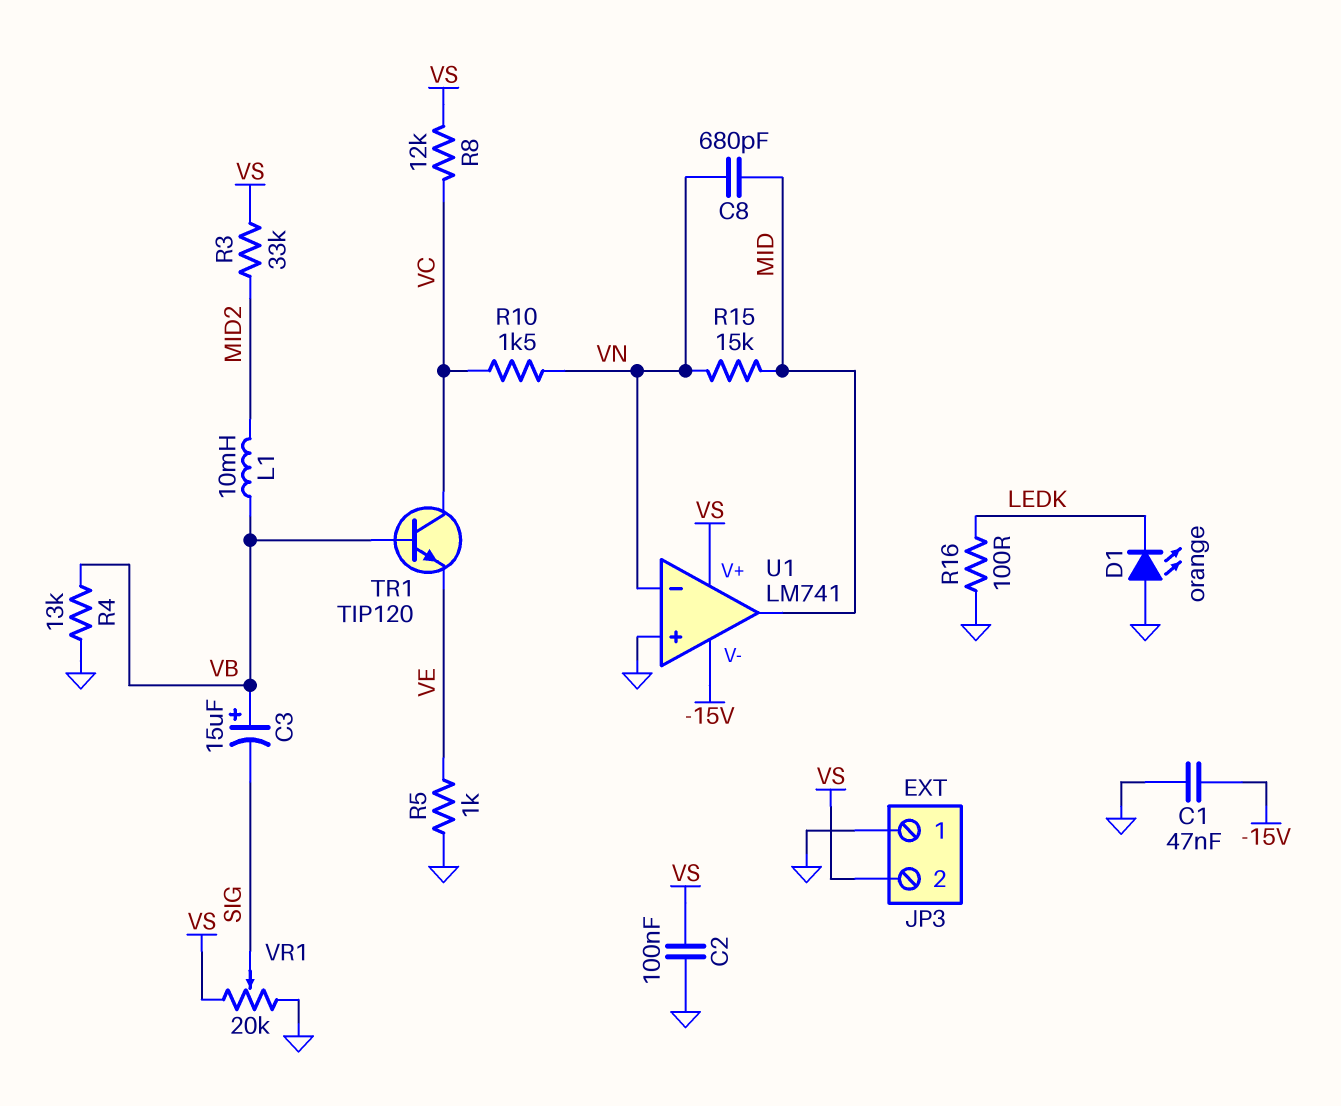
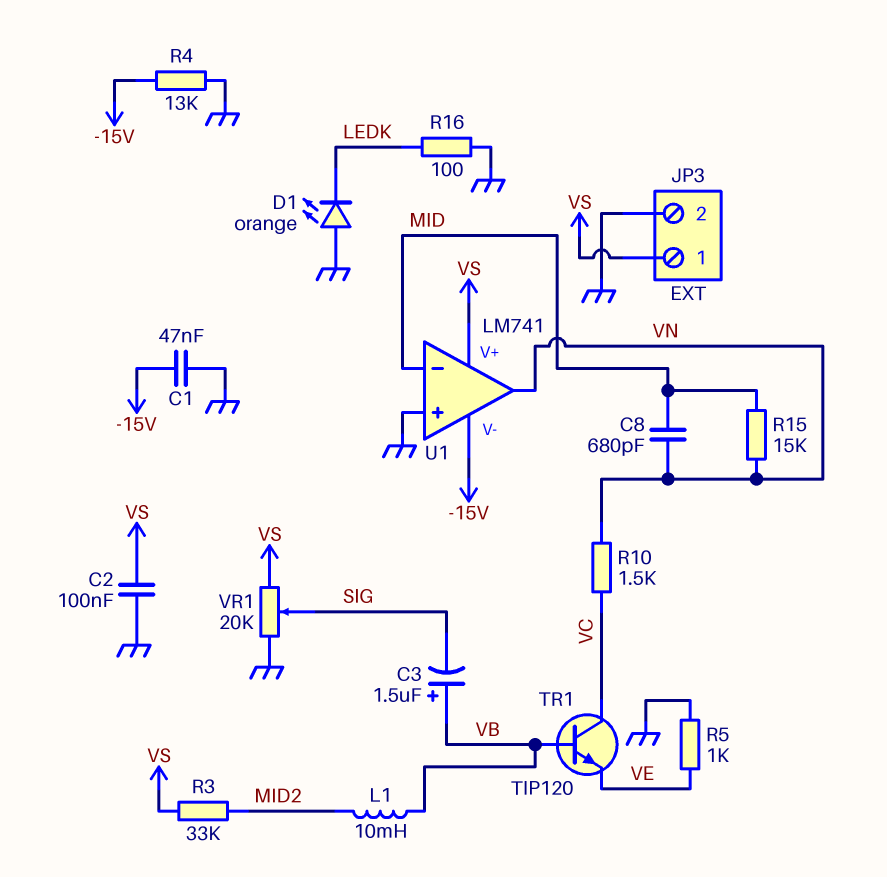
C3: 15uF (plus VB, minus SIG) -> 1.5uF (plus VB, minus SIG)
JP3 pin 1: GND -> VS
JP3 pin 2: VS -> GND
R4: 13k (GND, VB) -> 13k (-15V, GND)
R8: 12k (VC, VS) -> none
U1 pin in-: VN -> MID
U1 pin out: MID -> VN

